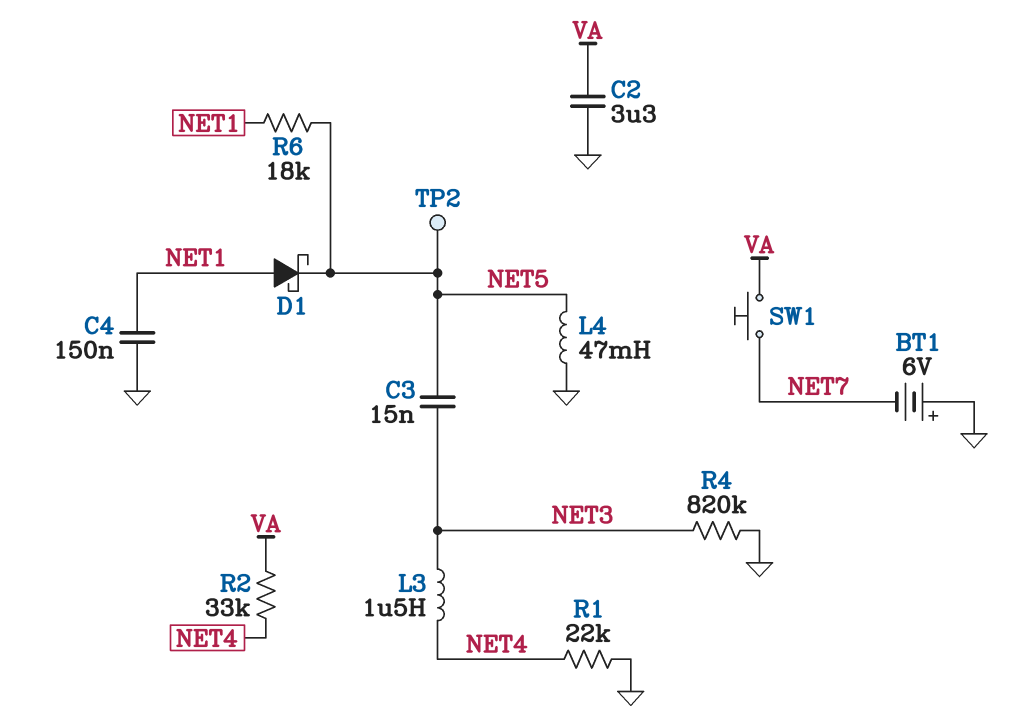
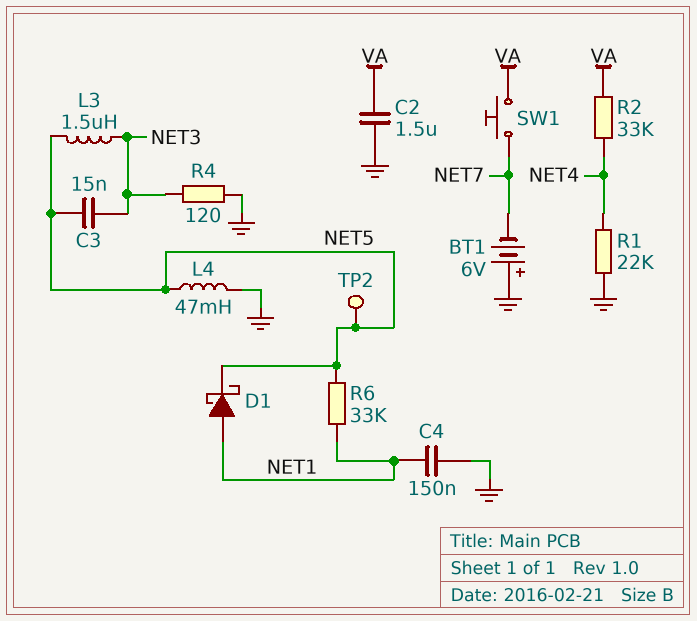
C2: 3.3uF (GND, VA) -> 1.5uF (GND, VA)
L3: 1.5uH (NET3, NET4) -> 1.5uH (NET3, NET5)
R4: 820k (GND, NET3) -> 120 (GND, NET3)
R6: 18k (NET1, NET5) -> 33k (NET1, NET5)

